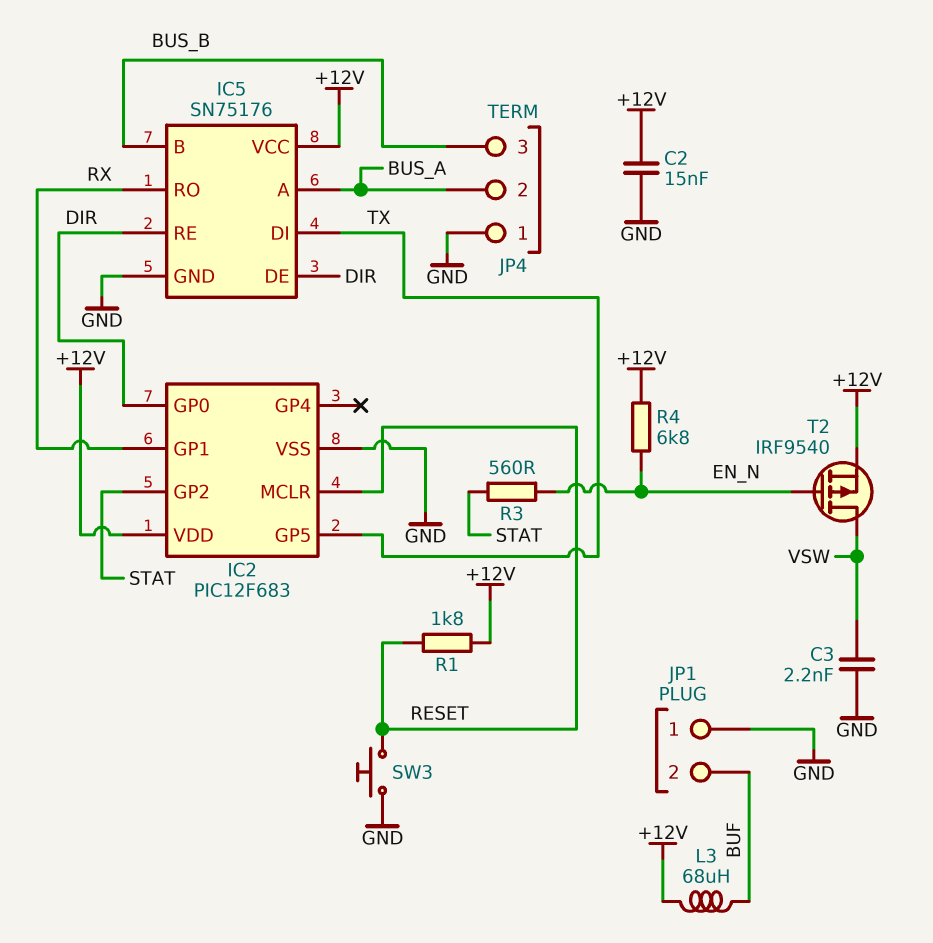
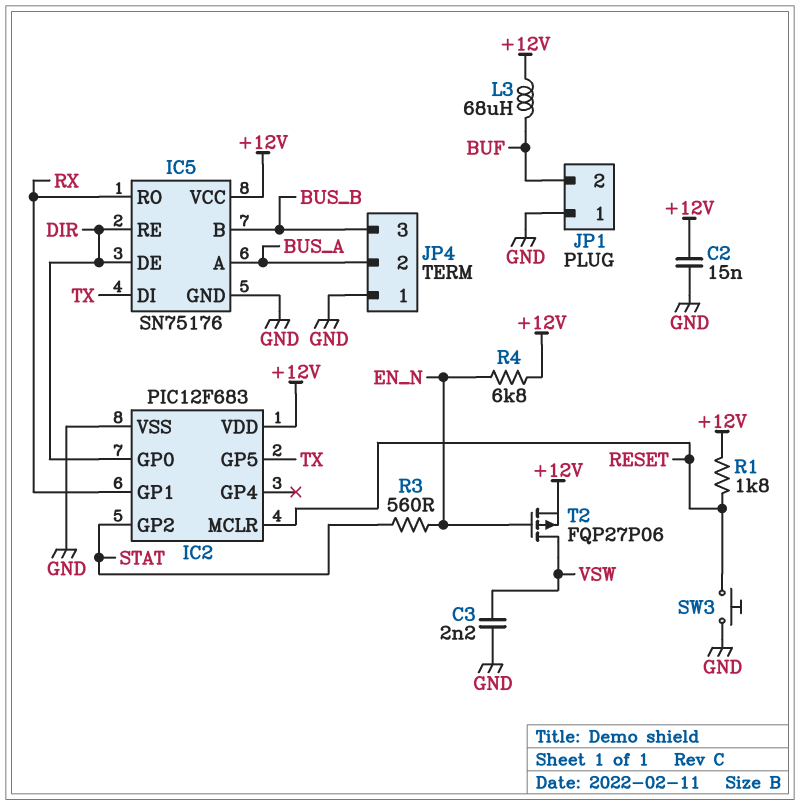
T2: PMOS IRF9540 (G EN_N, D VSW, S +12V) -> PMOS FQP27P06 (G EN_N, D VSW, S +12V)

